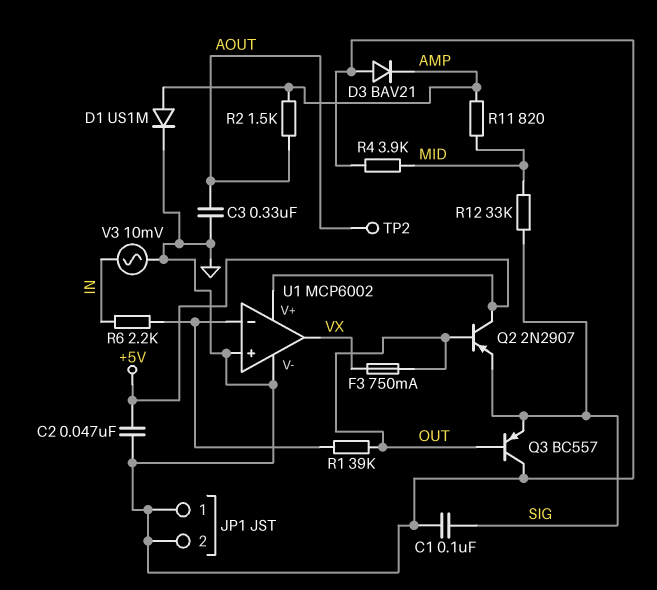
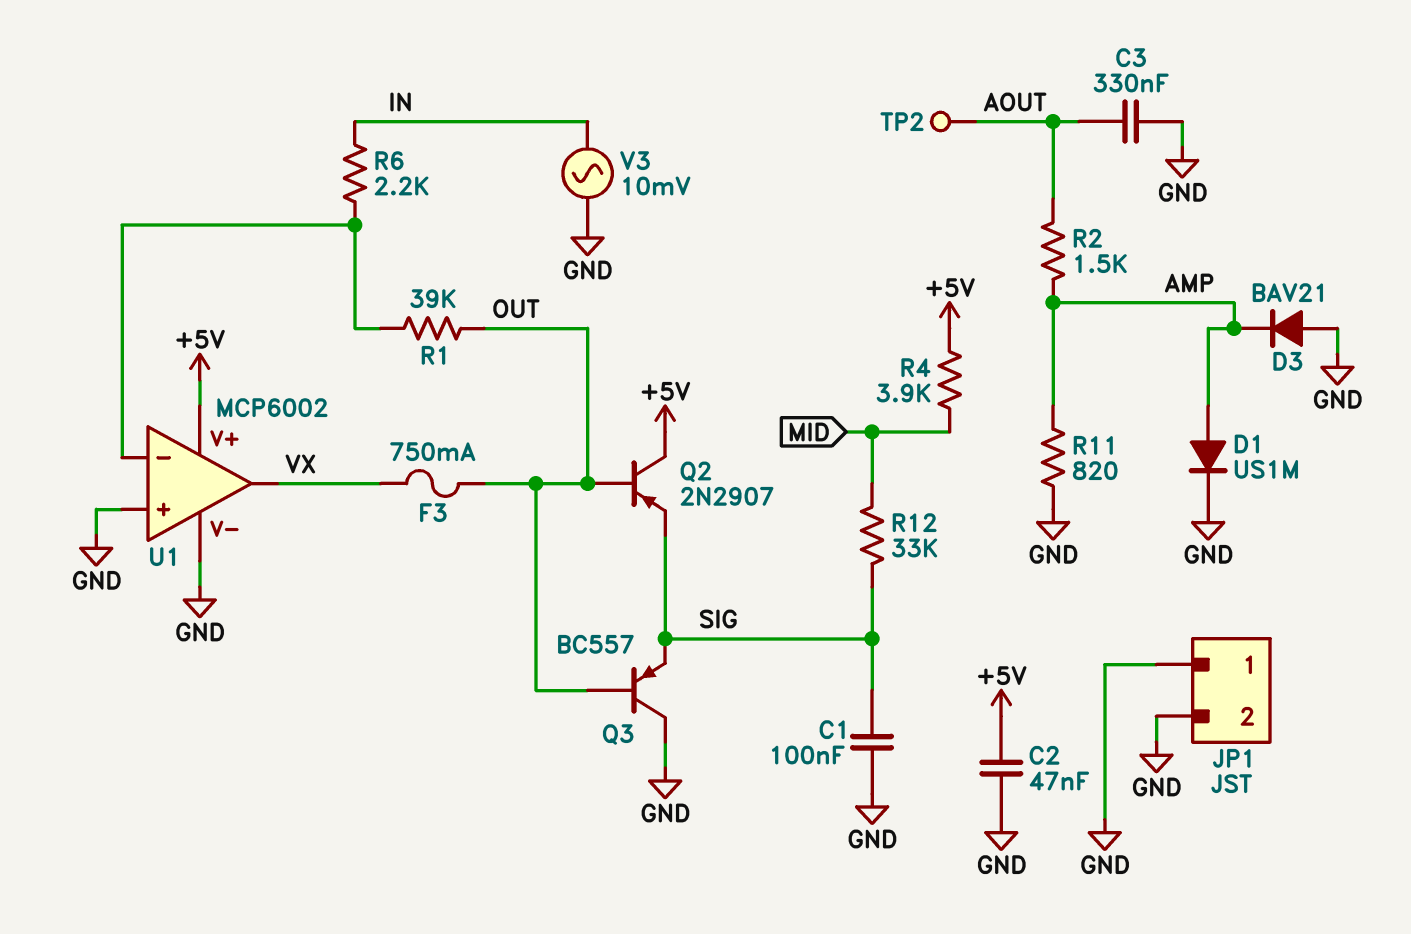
R4: 3.9k (GND, MID) -> 3.9k (+5V, MID)
R11: 820 (AMP, MID) -> 820 (AMP, GND)

